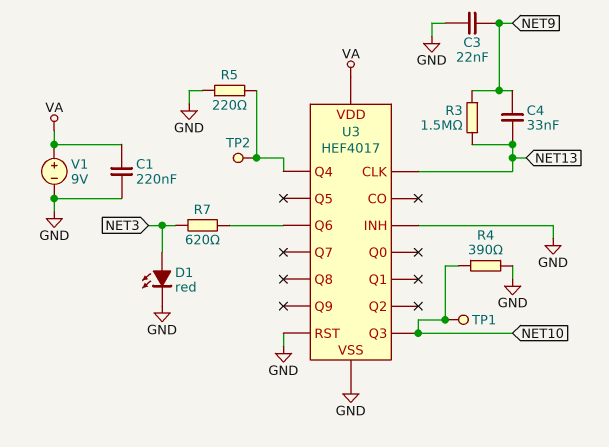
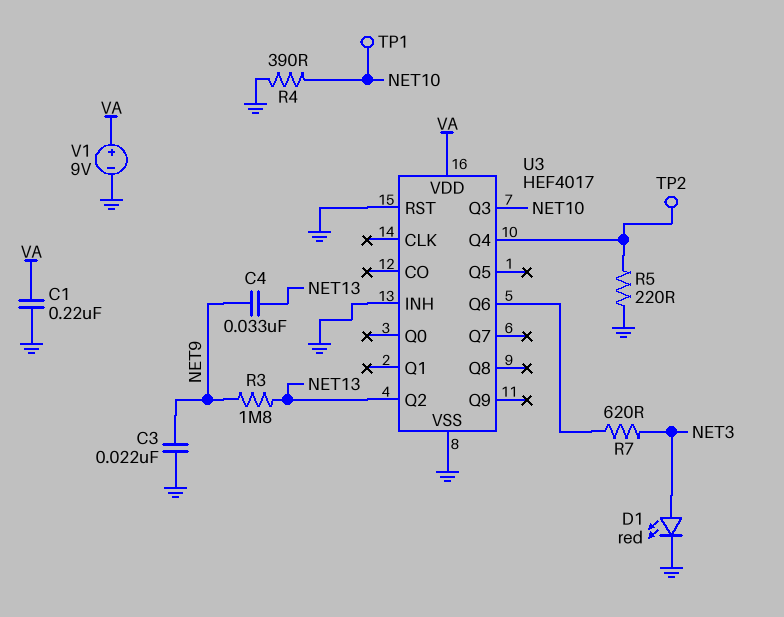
R3: 1.5M (NET9, NET13) -> 1.8M (NET9, NET13)
U3 pin CLK: NET13 -> none
U3 pin Q2: none -> NET13

